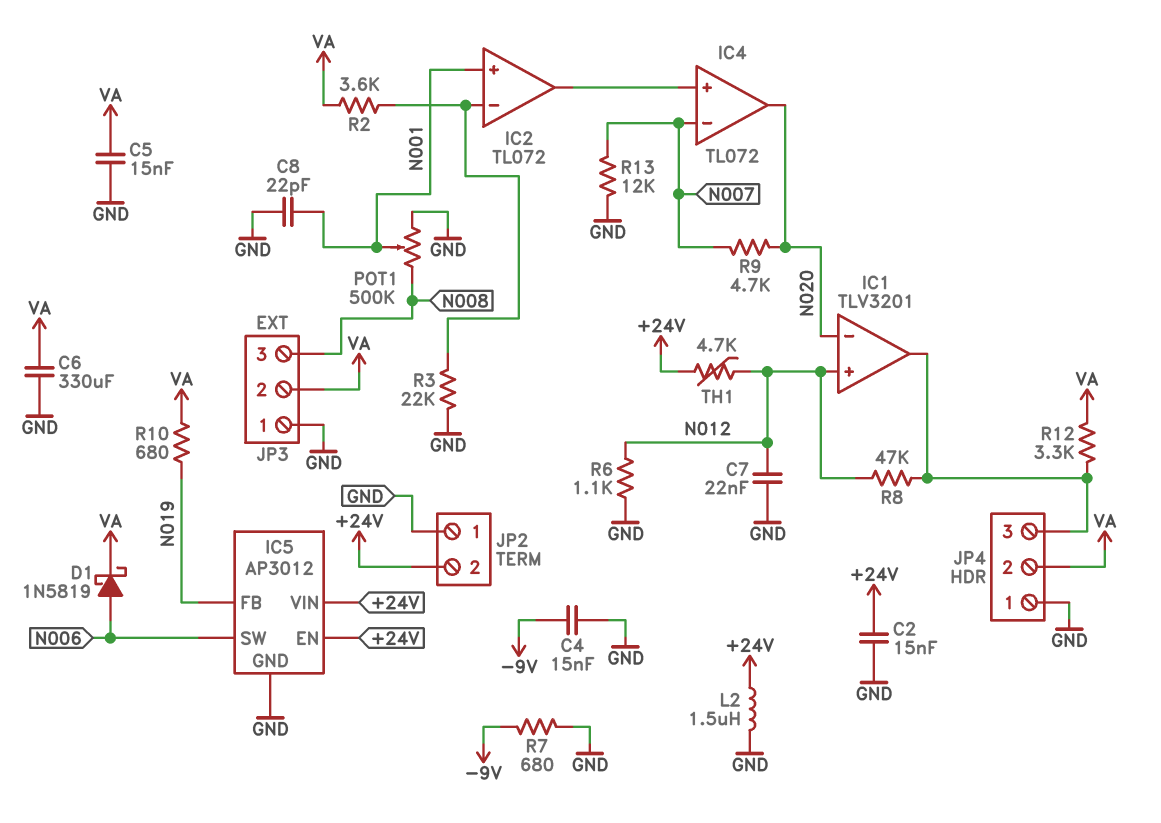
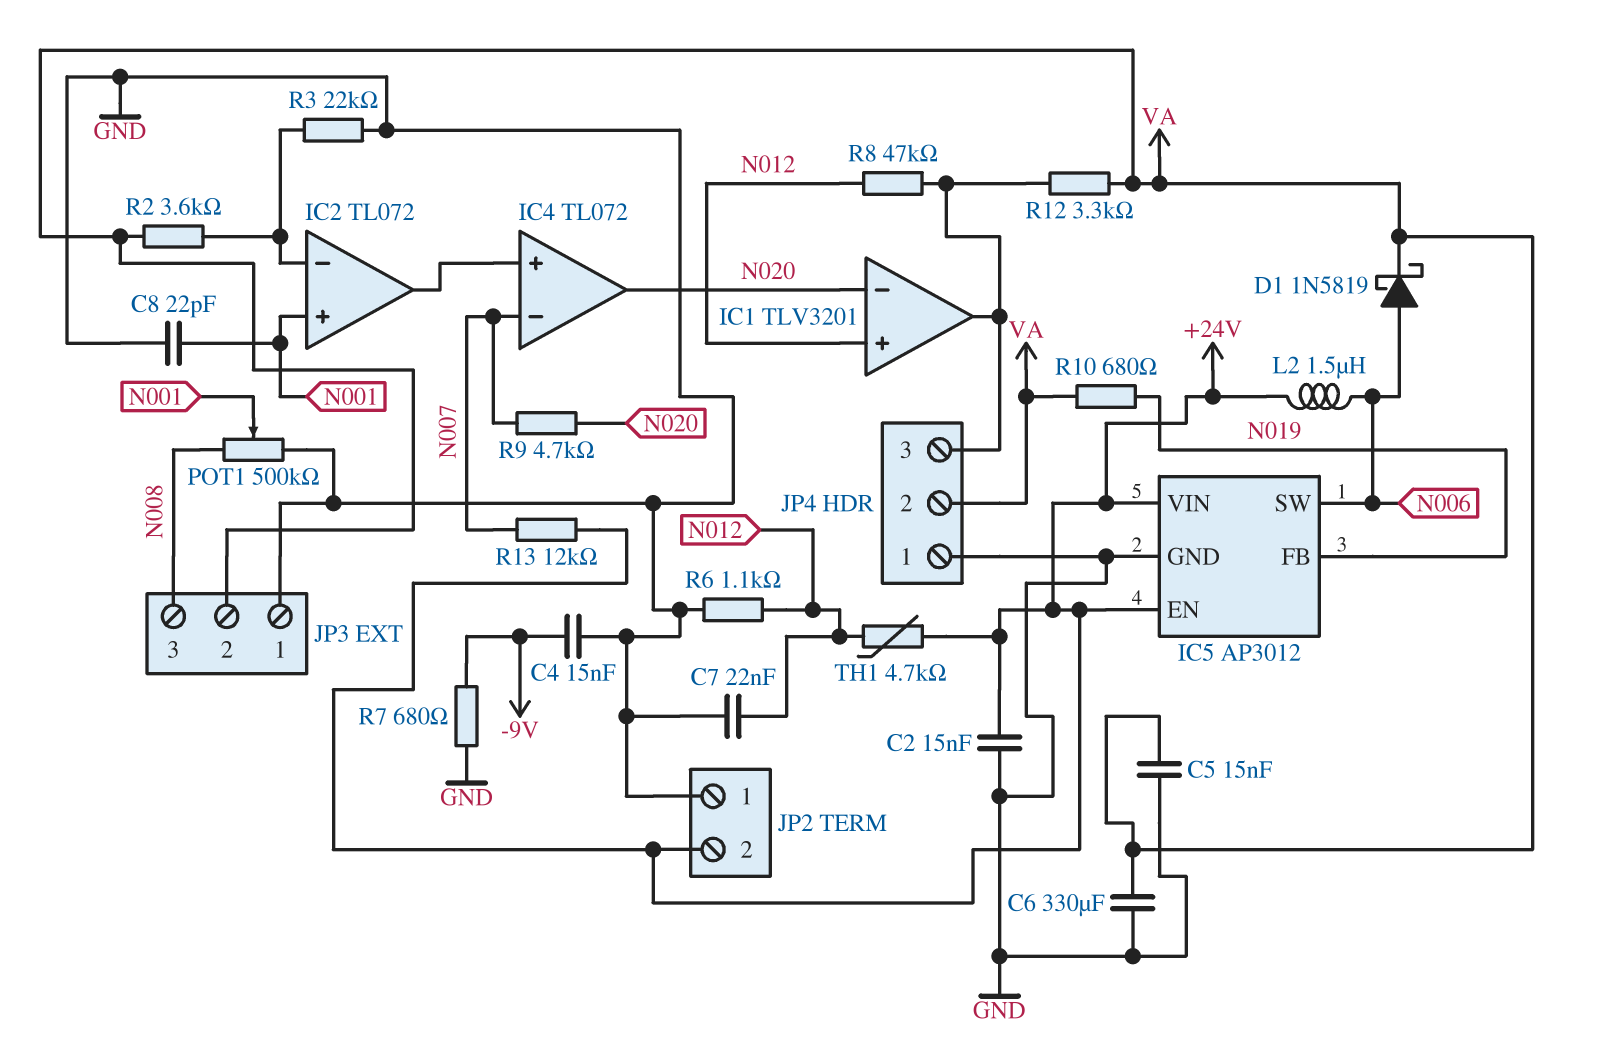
L2: 1.5uH (+24V, GND) -> 1.5uH (+24V, N006)
R13: 12k (GND, N007) -> 12k (+24V, N007)

